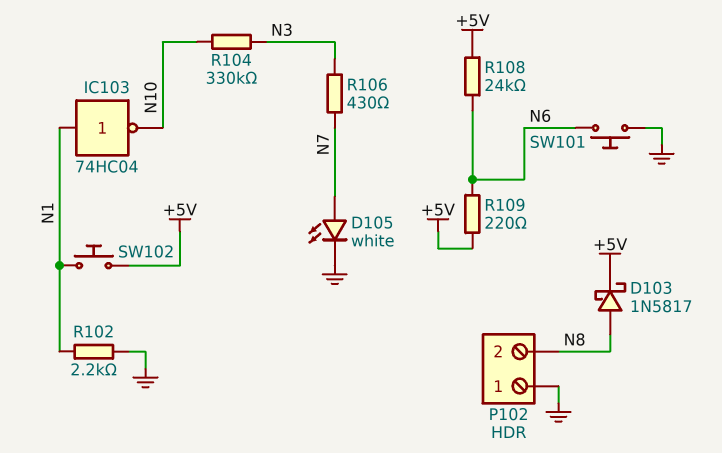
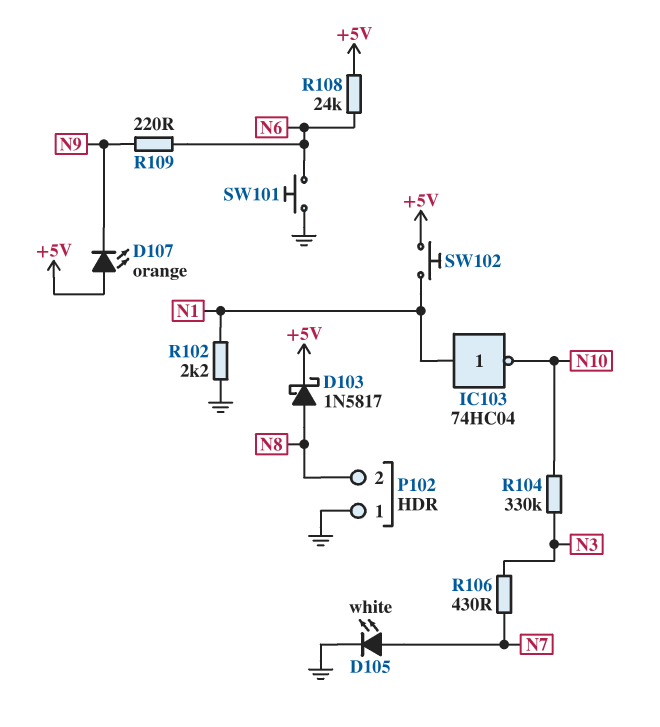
D107: none -> LED orange (A +5V, K N9)
R109: 220 (+5V, N6) -> 220 (N6, N9)

